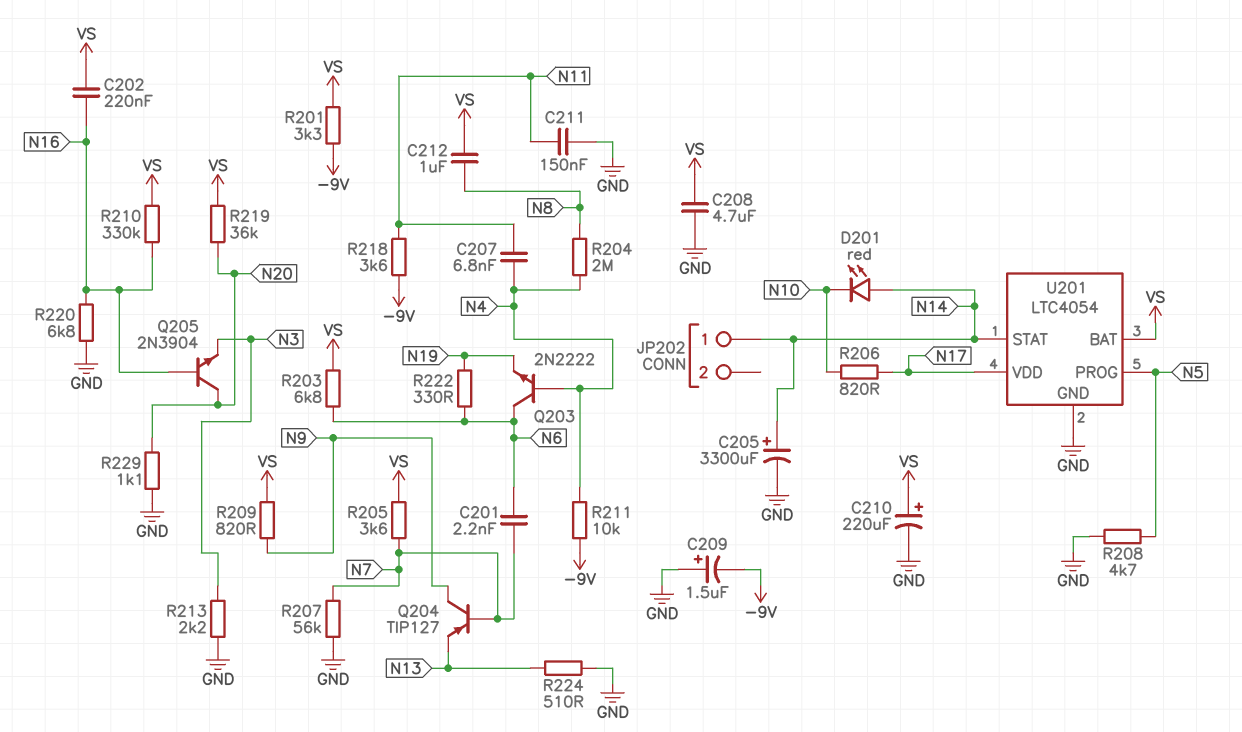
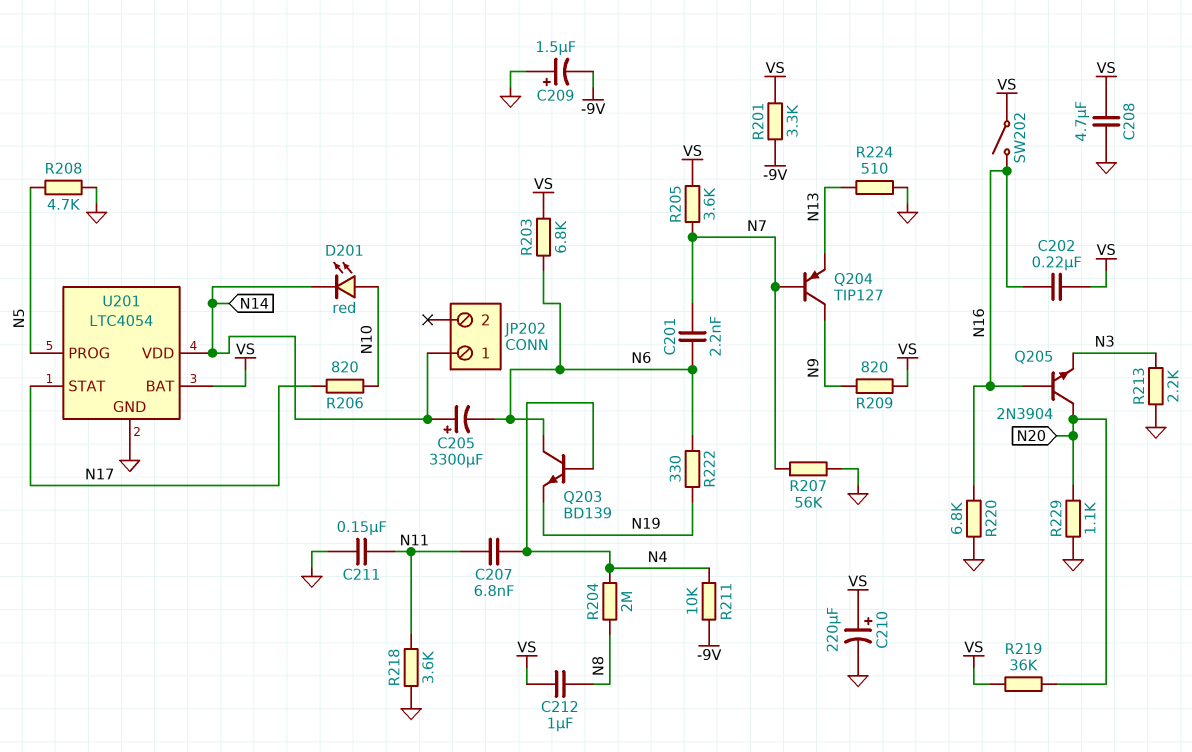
C205: 3300uF (plus N14, minus GND) -> 3300uF (plus N14, minus N6)
D201: LED red (A N14, K N10) -> LED red (A N10, K N14)
Q203: NPN 2N2222 (B N4, C N6, E N19) -> NPN BD139 (B N4, C N6, E N19)
R210: 330k (N16, VS) -> none
R218: 3.6k (-9V, N11) -> 3.6k (GND, N11)
SW202: none -> switch (N16, VS)
U201 pin STAT: N14 -> N17
U201 pin VDD: N17 -> N14

